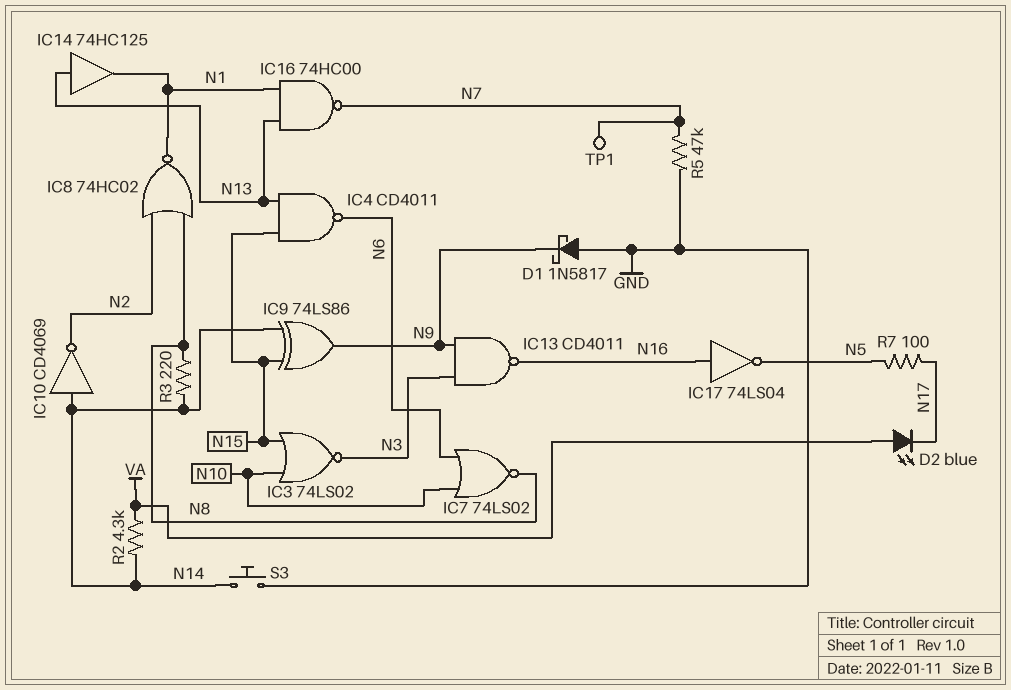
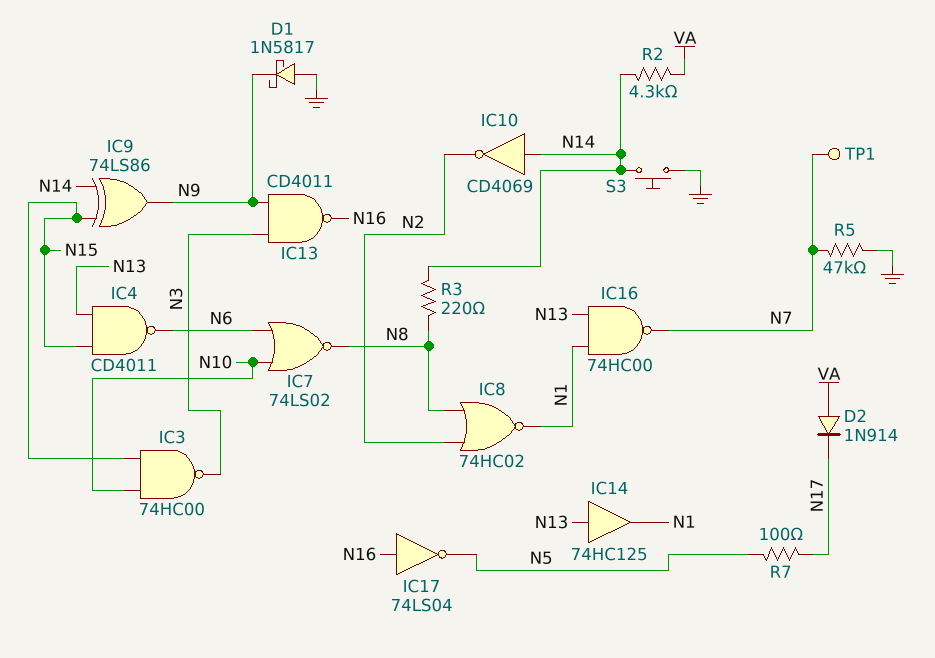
D2: LED blue (A VA, K N17) -> diode 1N914 (A VA, K N17)
IC3: NOR 74LS02 (in N10, in N15, out N3) -> NAND 74HC00 (in N10, in N15, out N3)

